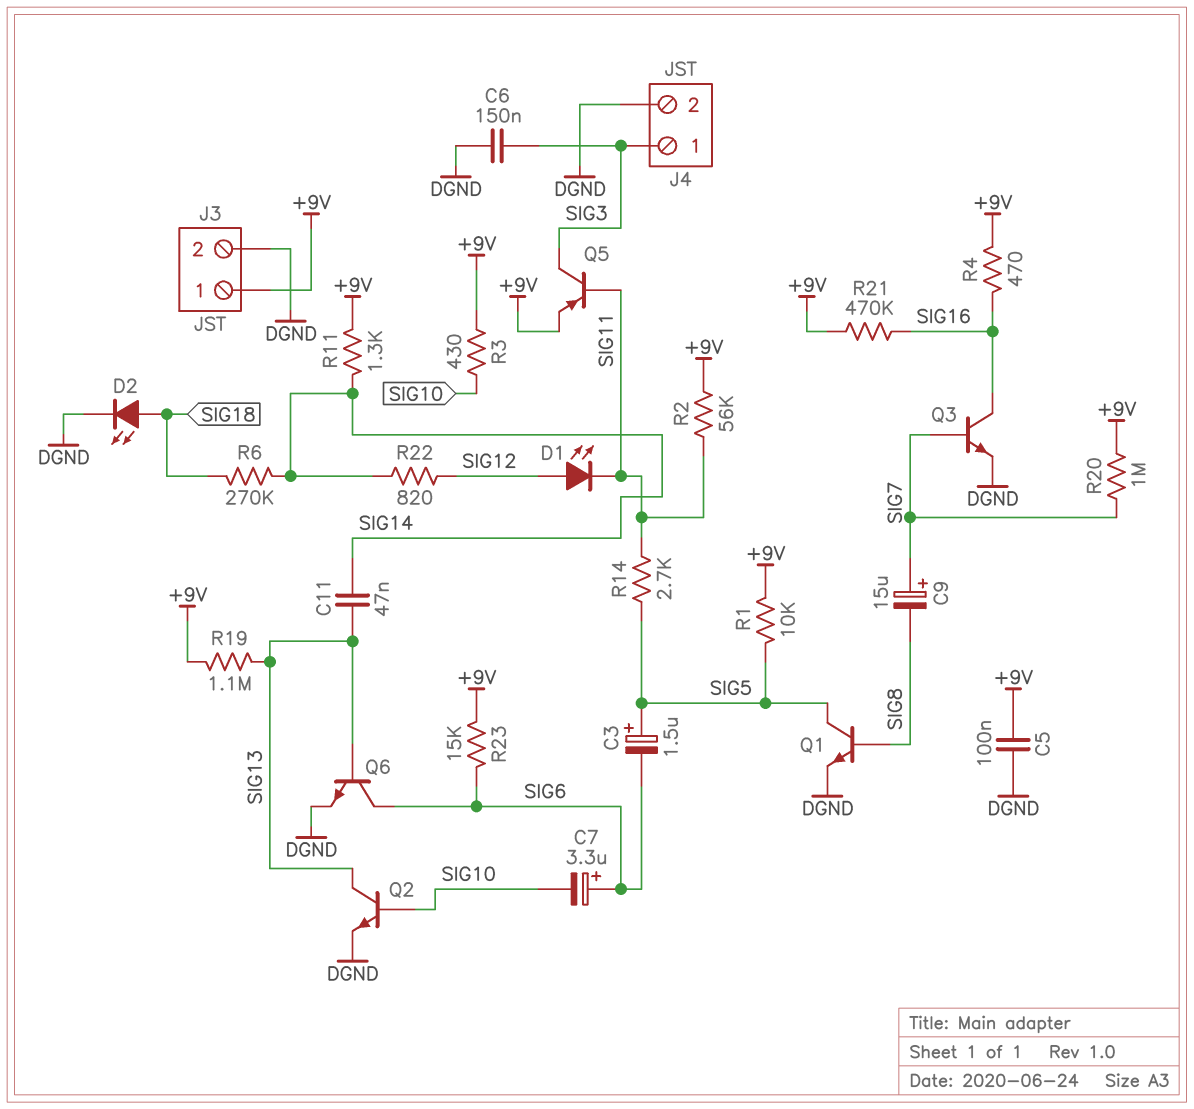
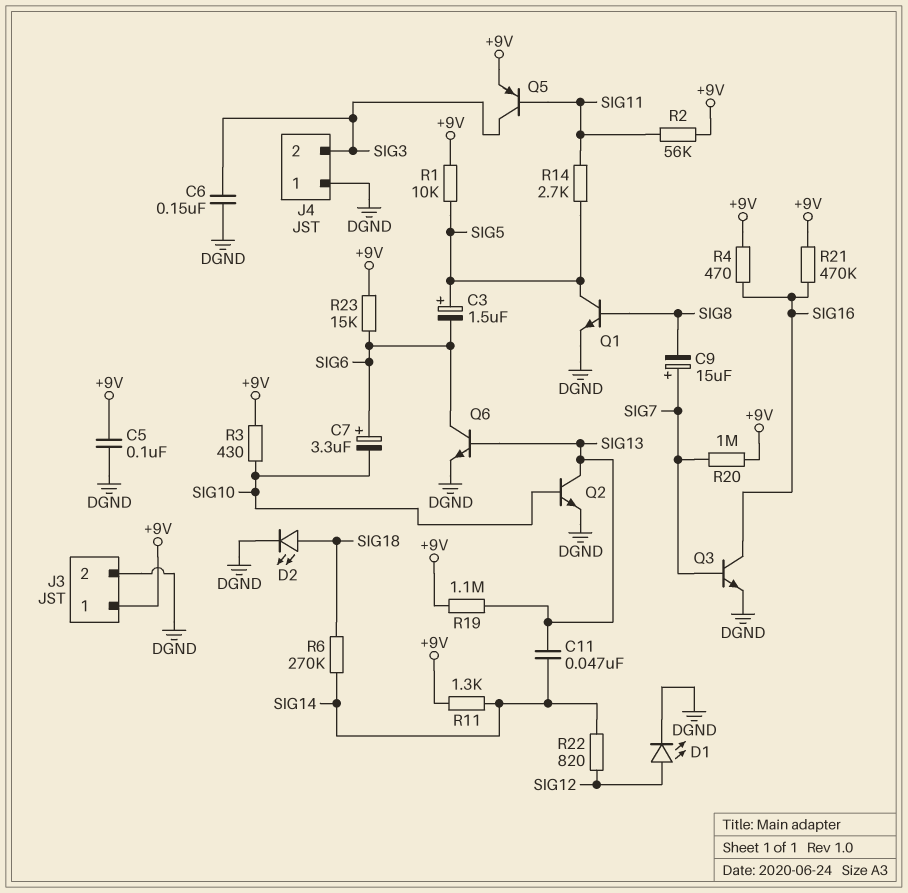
D1: LED (A SIG12, K SIG11) -> LED (A SIG12, K DGND)
J4 pin 1: SIG3 -> DGND
J4 pin 2: DGND -> SIG3

